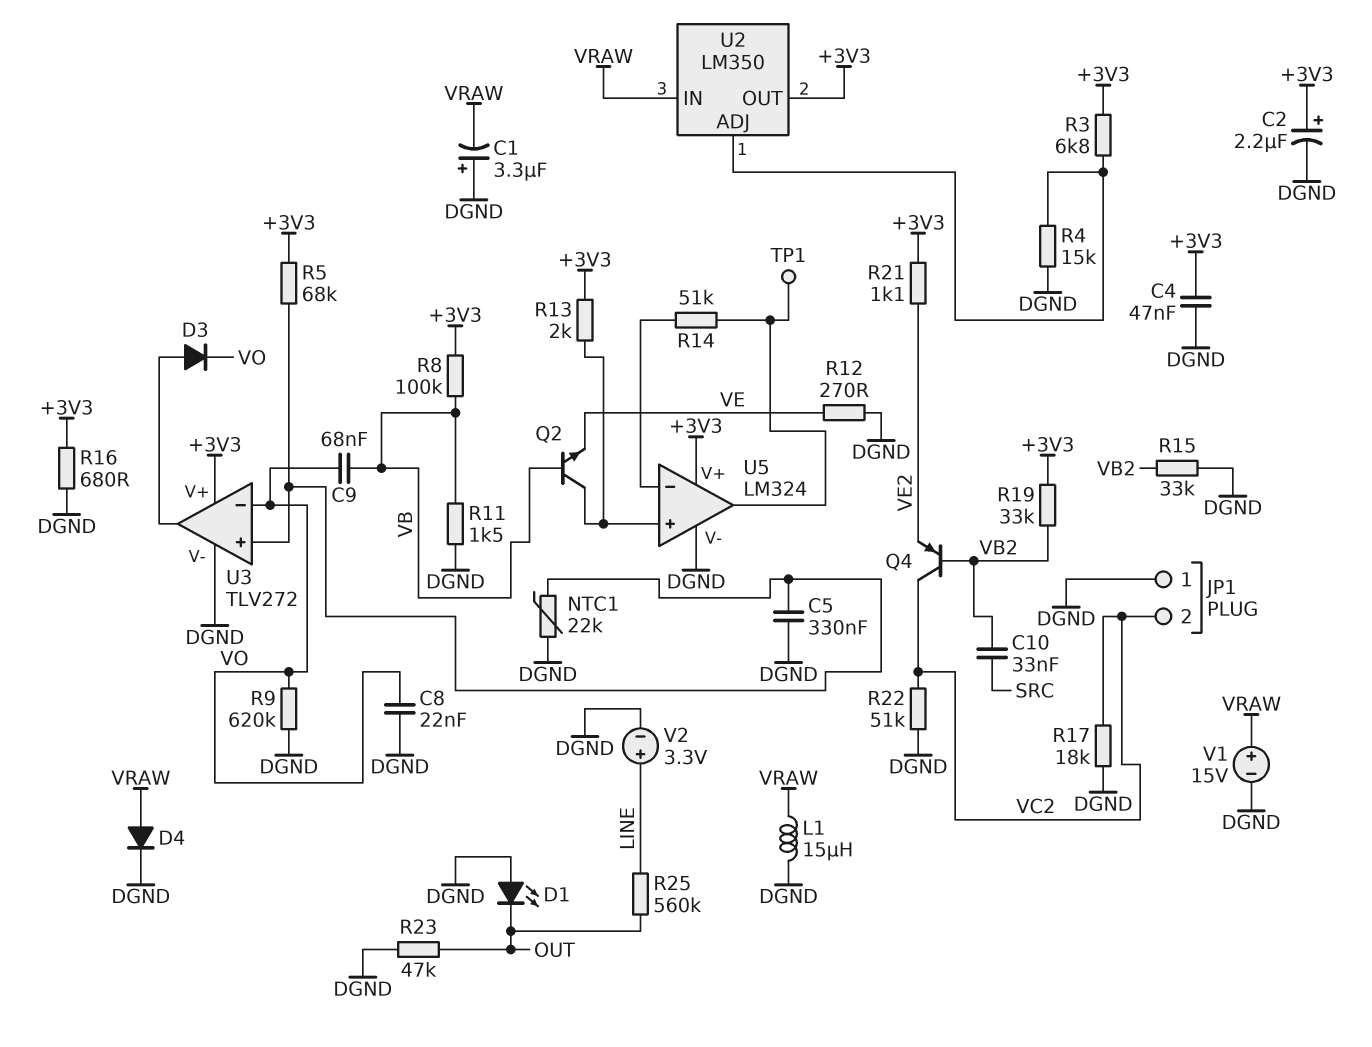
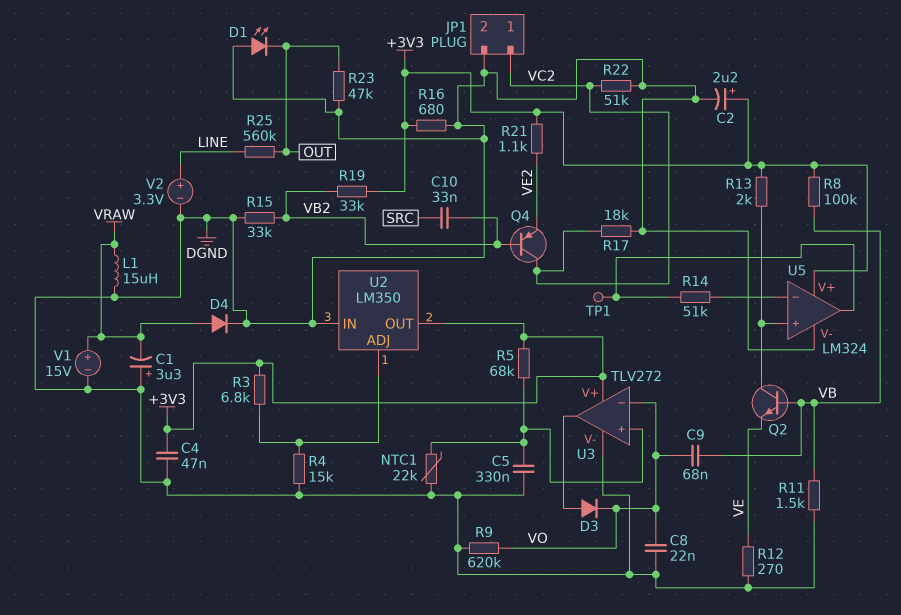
JP1 pin 1: DGND -> VC2
JP1 pin 2: VC2 -> DGND
U2 pin IN: VRAW -> DGND

